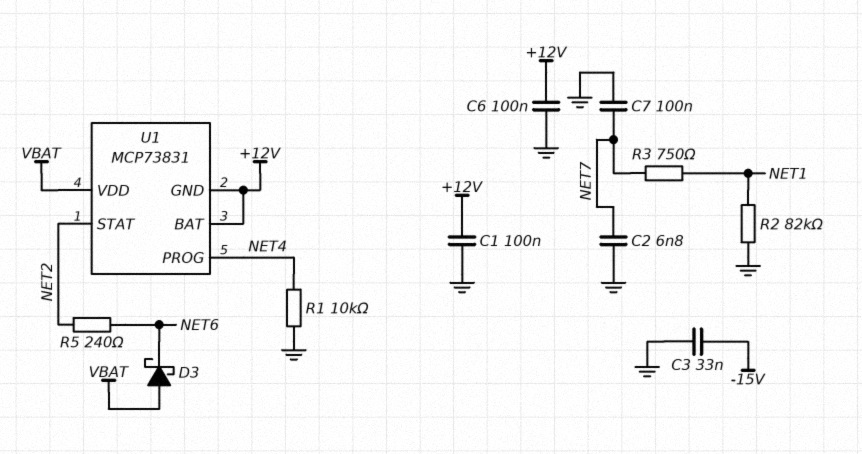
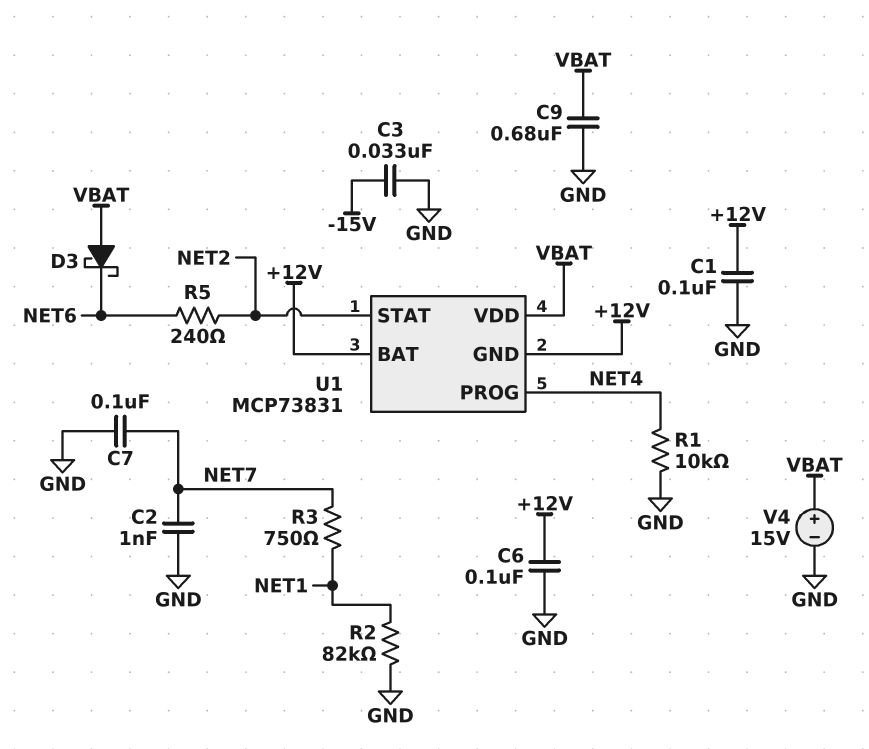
C2: 6.8nF (GND, NET7) -> 1nF (GND, NET7)
C9: none -> 680nF (GND, VBAT)
V4: none -> 15V (plus VBAT, minus GND)

